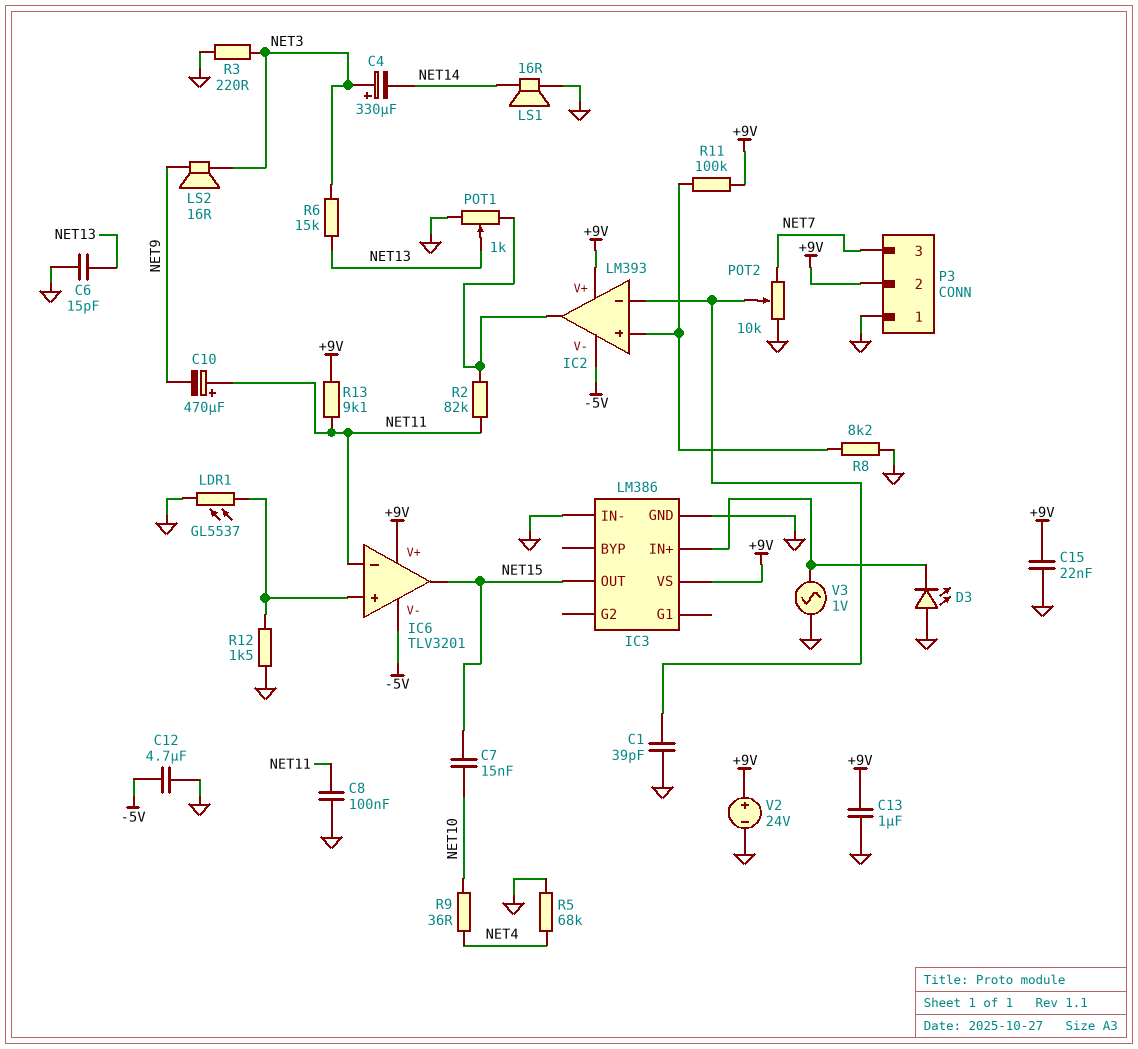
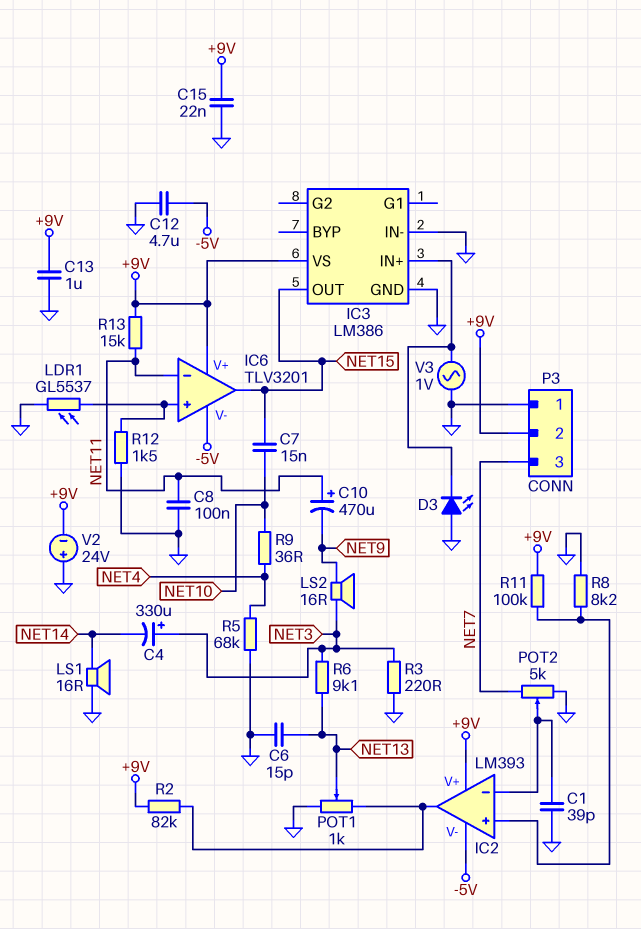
POT2: 10k (GND, NET7, wiper IC2/in-) -> 5k (GND, NET7, wiper IC2/in-)
R2: 82k (IC2/out, NET11) -> 82k (+9V, IC2/out)
R6: 15k (NET3, NET13) -> 9.1k (NET3, NET13)
R13: 9.1k (+9V, NET11) -> 15k (+9V, NET11)
V2: 24V (plus +9V, minus GND) -> 24V (plus GND, minus +9V)

